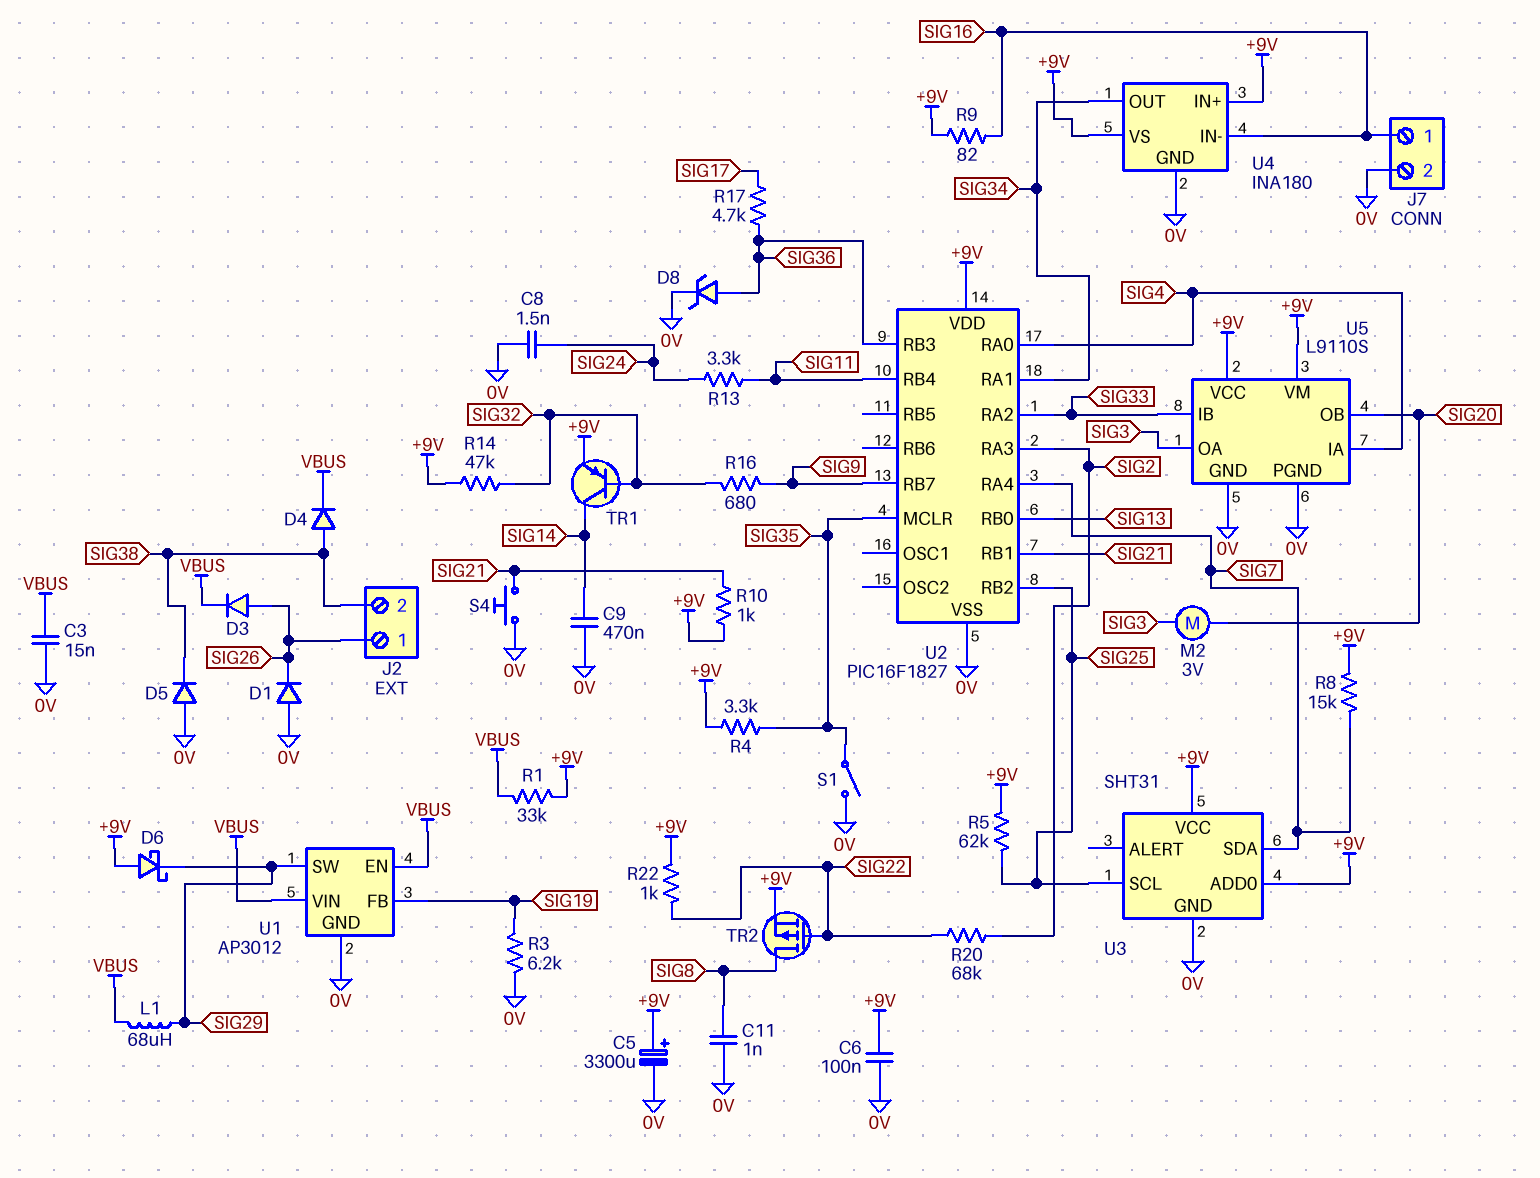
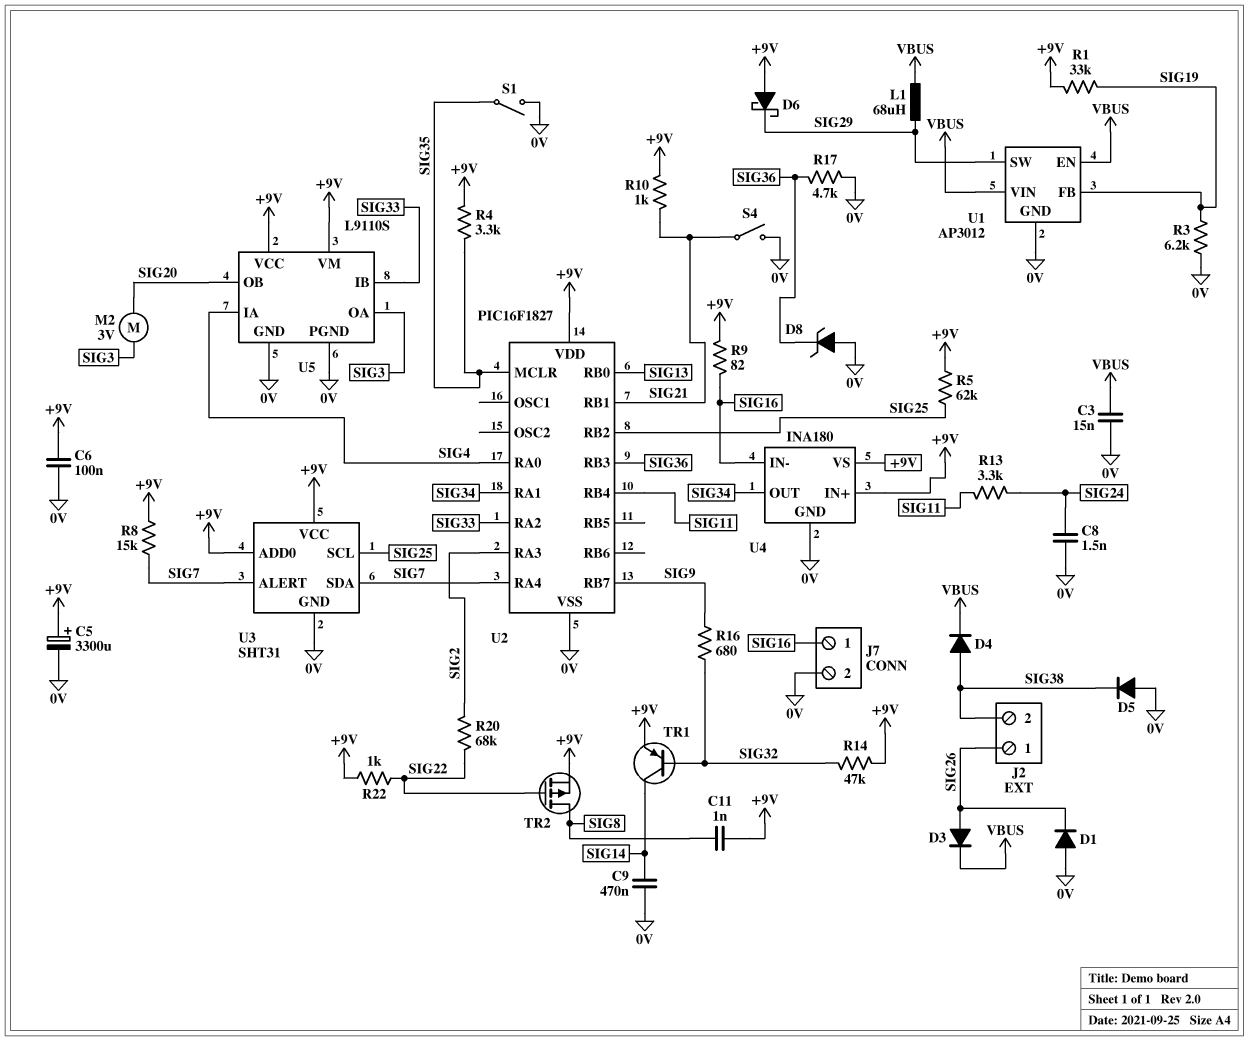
C11: 1nF (0V, SIG8) -> 1nF (+9V, SIG8)
D8: zener (A SIG36, K 0V) -> zener (A 0V, K SIG36)
R1: 33k (+9V, VBUS) -> 33k (+9V, SIG19)
R17: 4.7k (SIG17, SIG36) -> 4.7k (0V, SIG36)
S4: button (0V, SIG21) -> switch (0V, SIG21)
U3 pin ALERT: none -> SIG7

